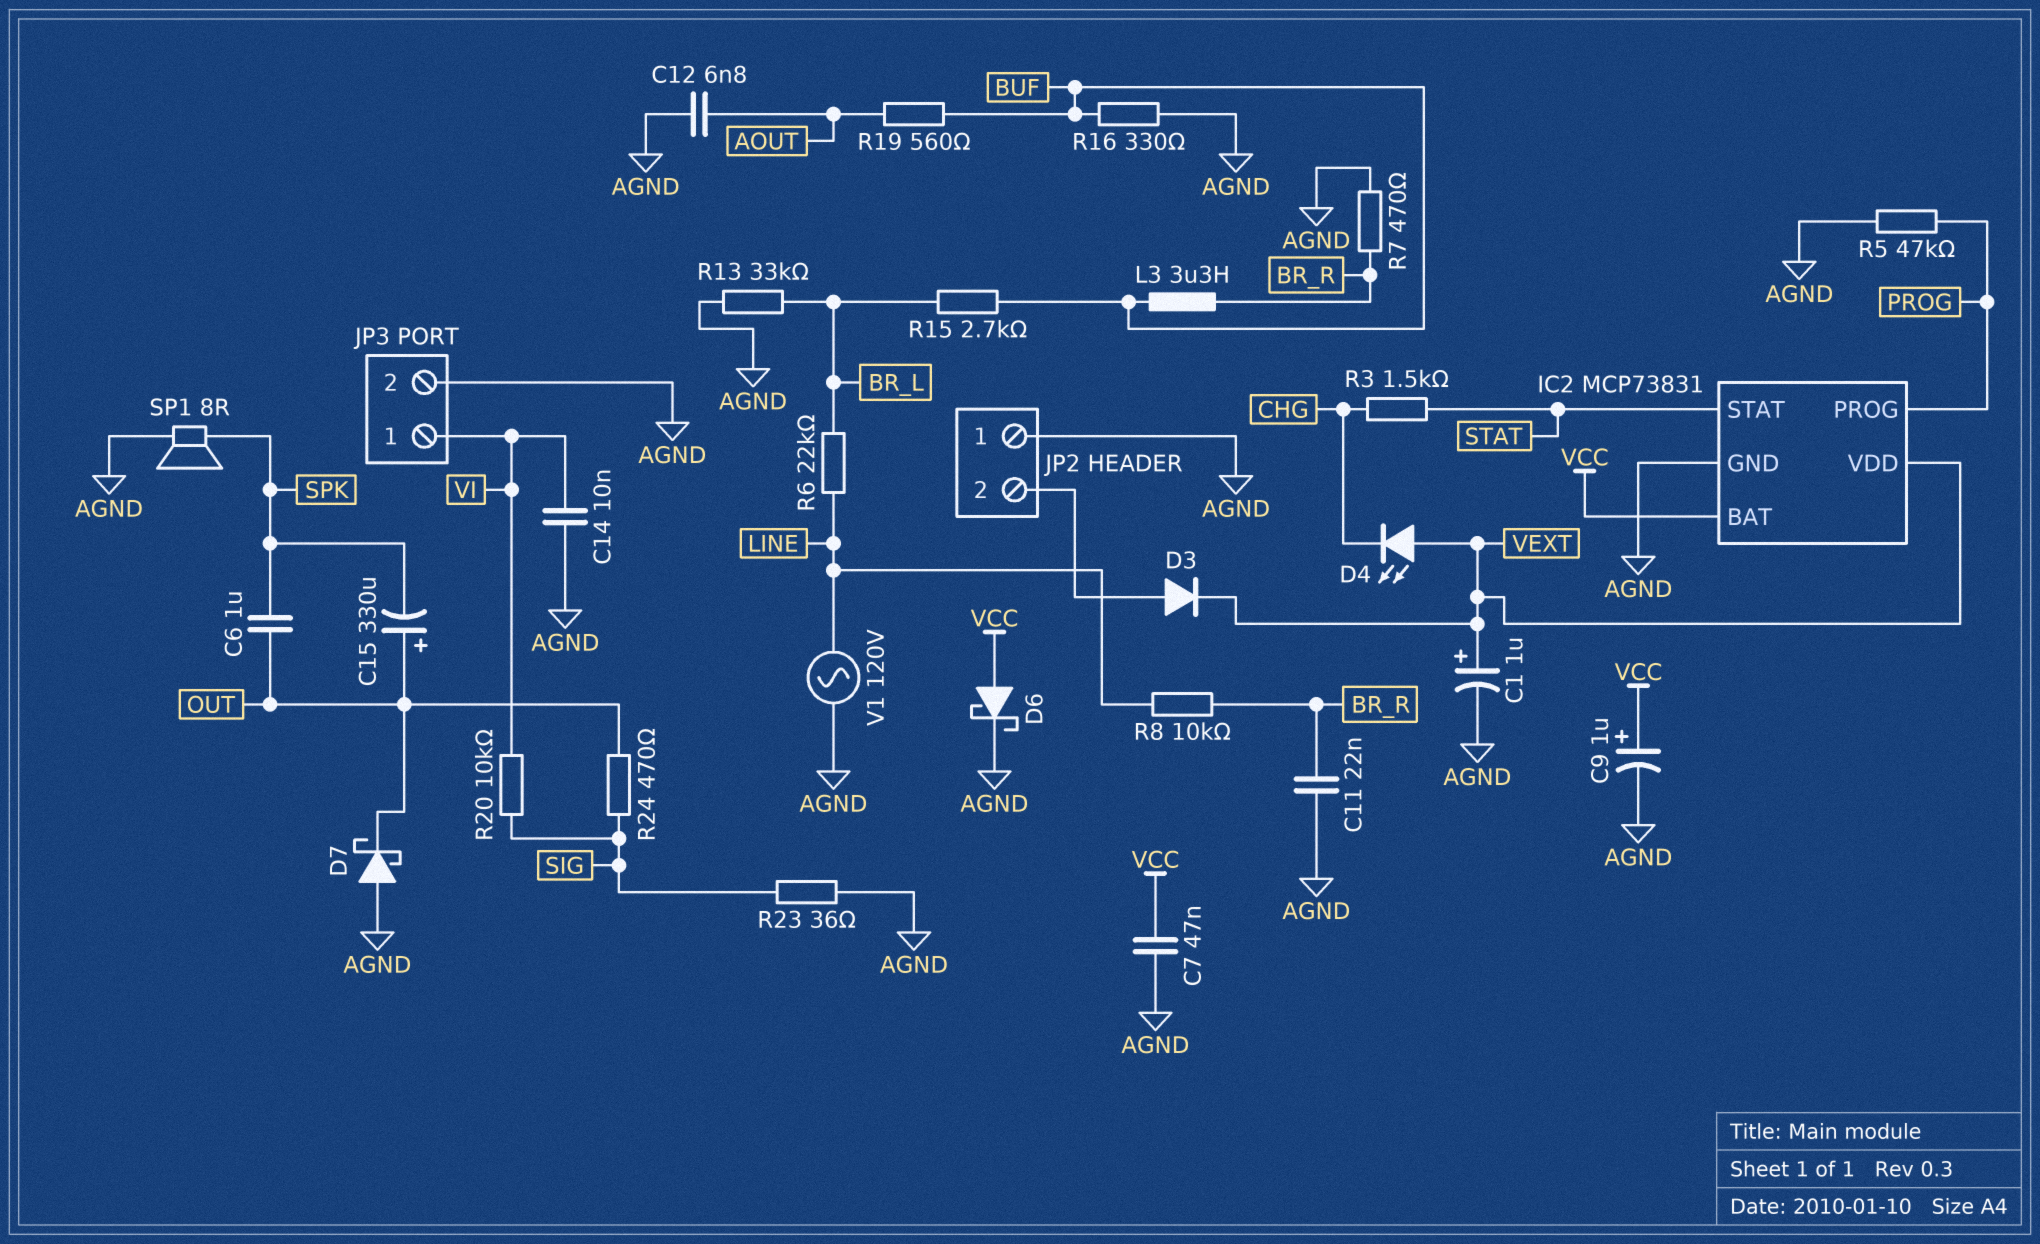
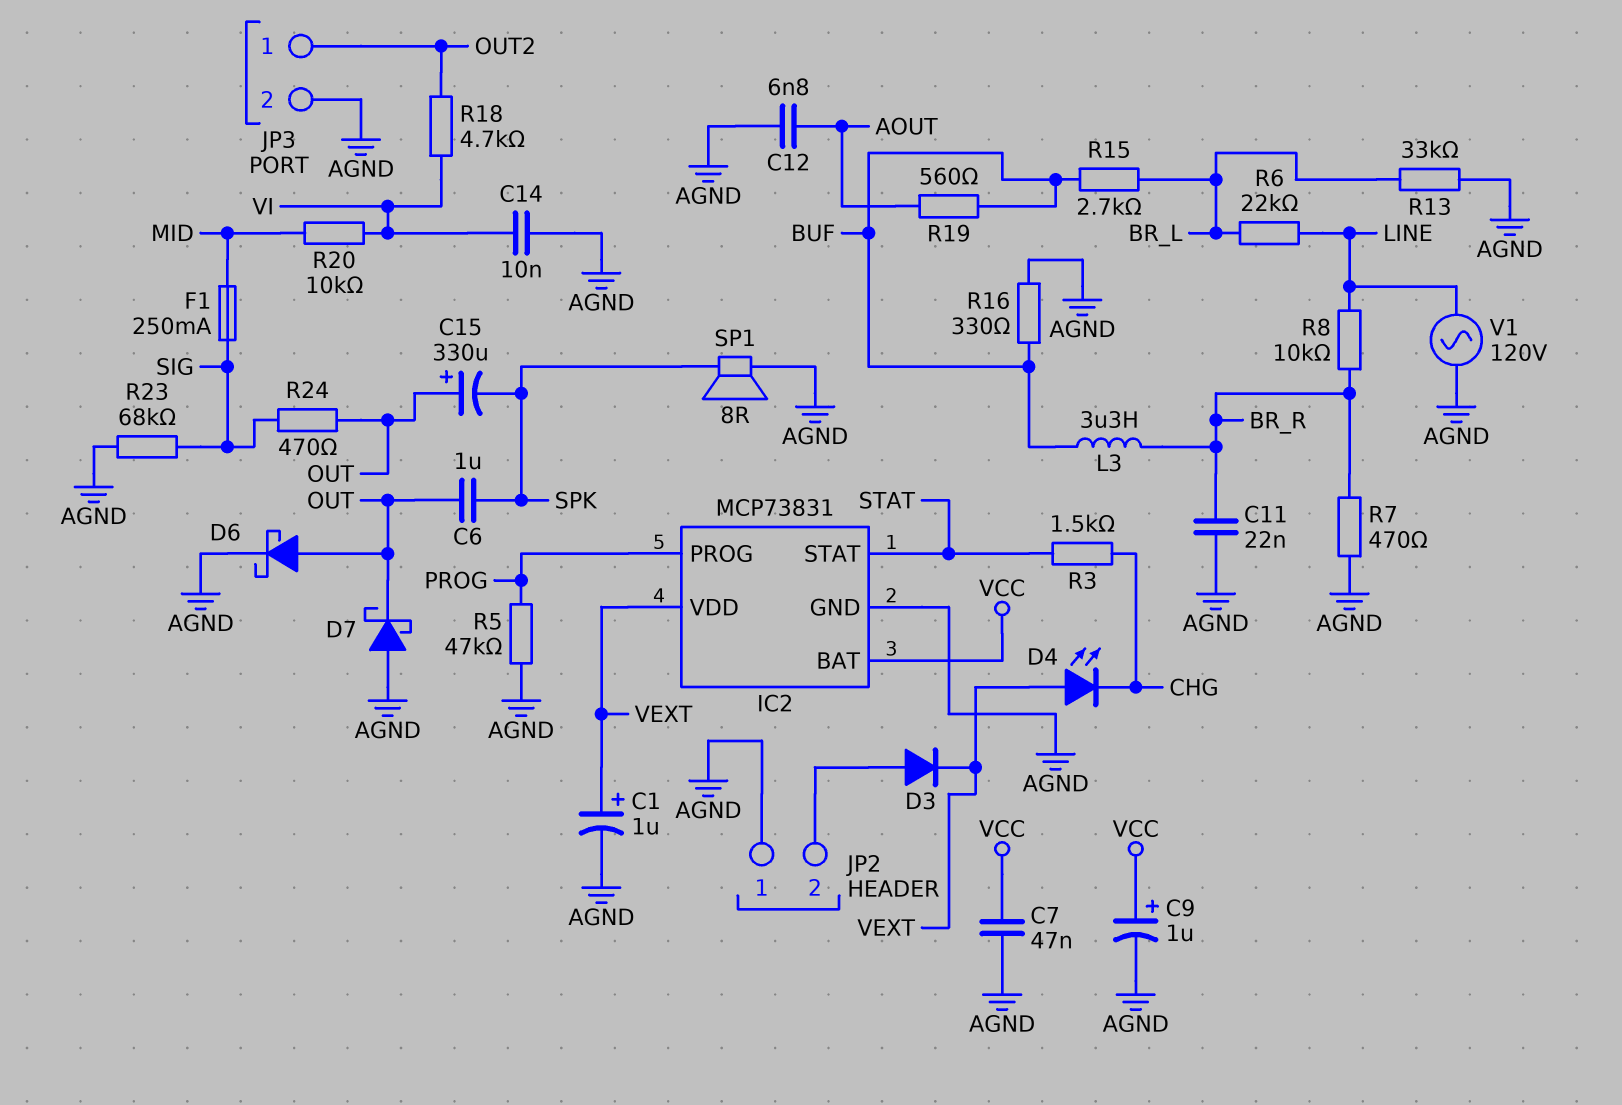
D6: schottky (A VCC, K AGND) -> schottky (A OUT, K AGND)
F1: none -> 250mA (MID, SIG)
JP3 pin 1: VI -> OUT2
R18: none -> 4.7k (OUT2, VI)
R20: 10k (SIG, VI) -> 10k (MID, VI)
R23: 36 (AGND, SIG) -> 68k (AGND, SIG)

